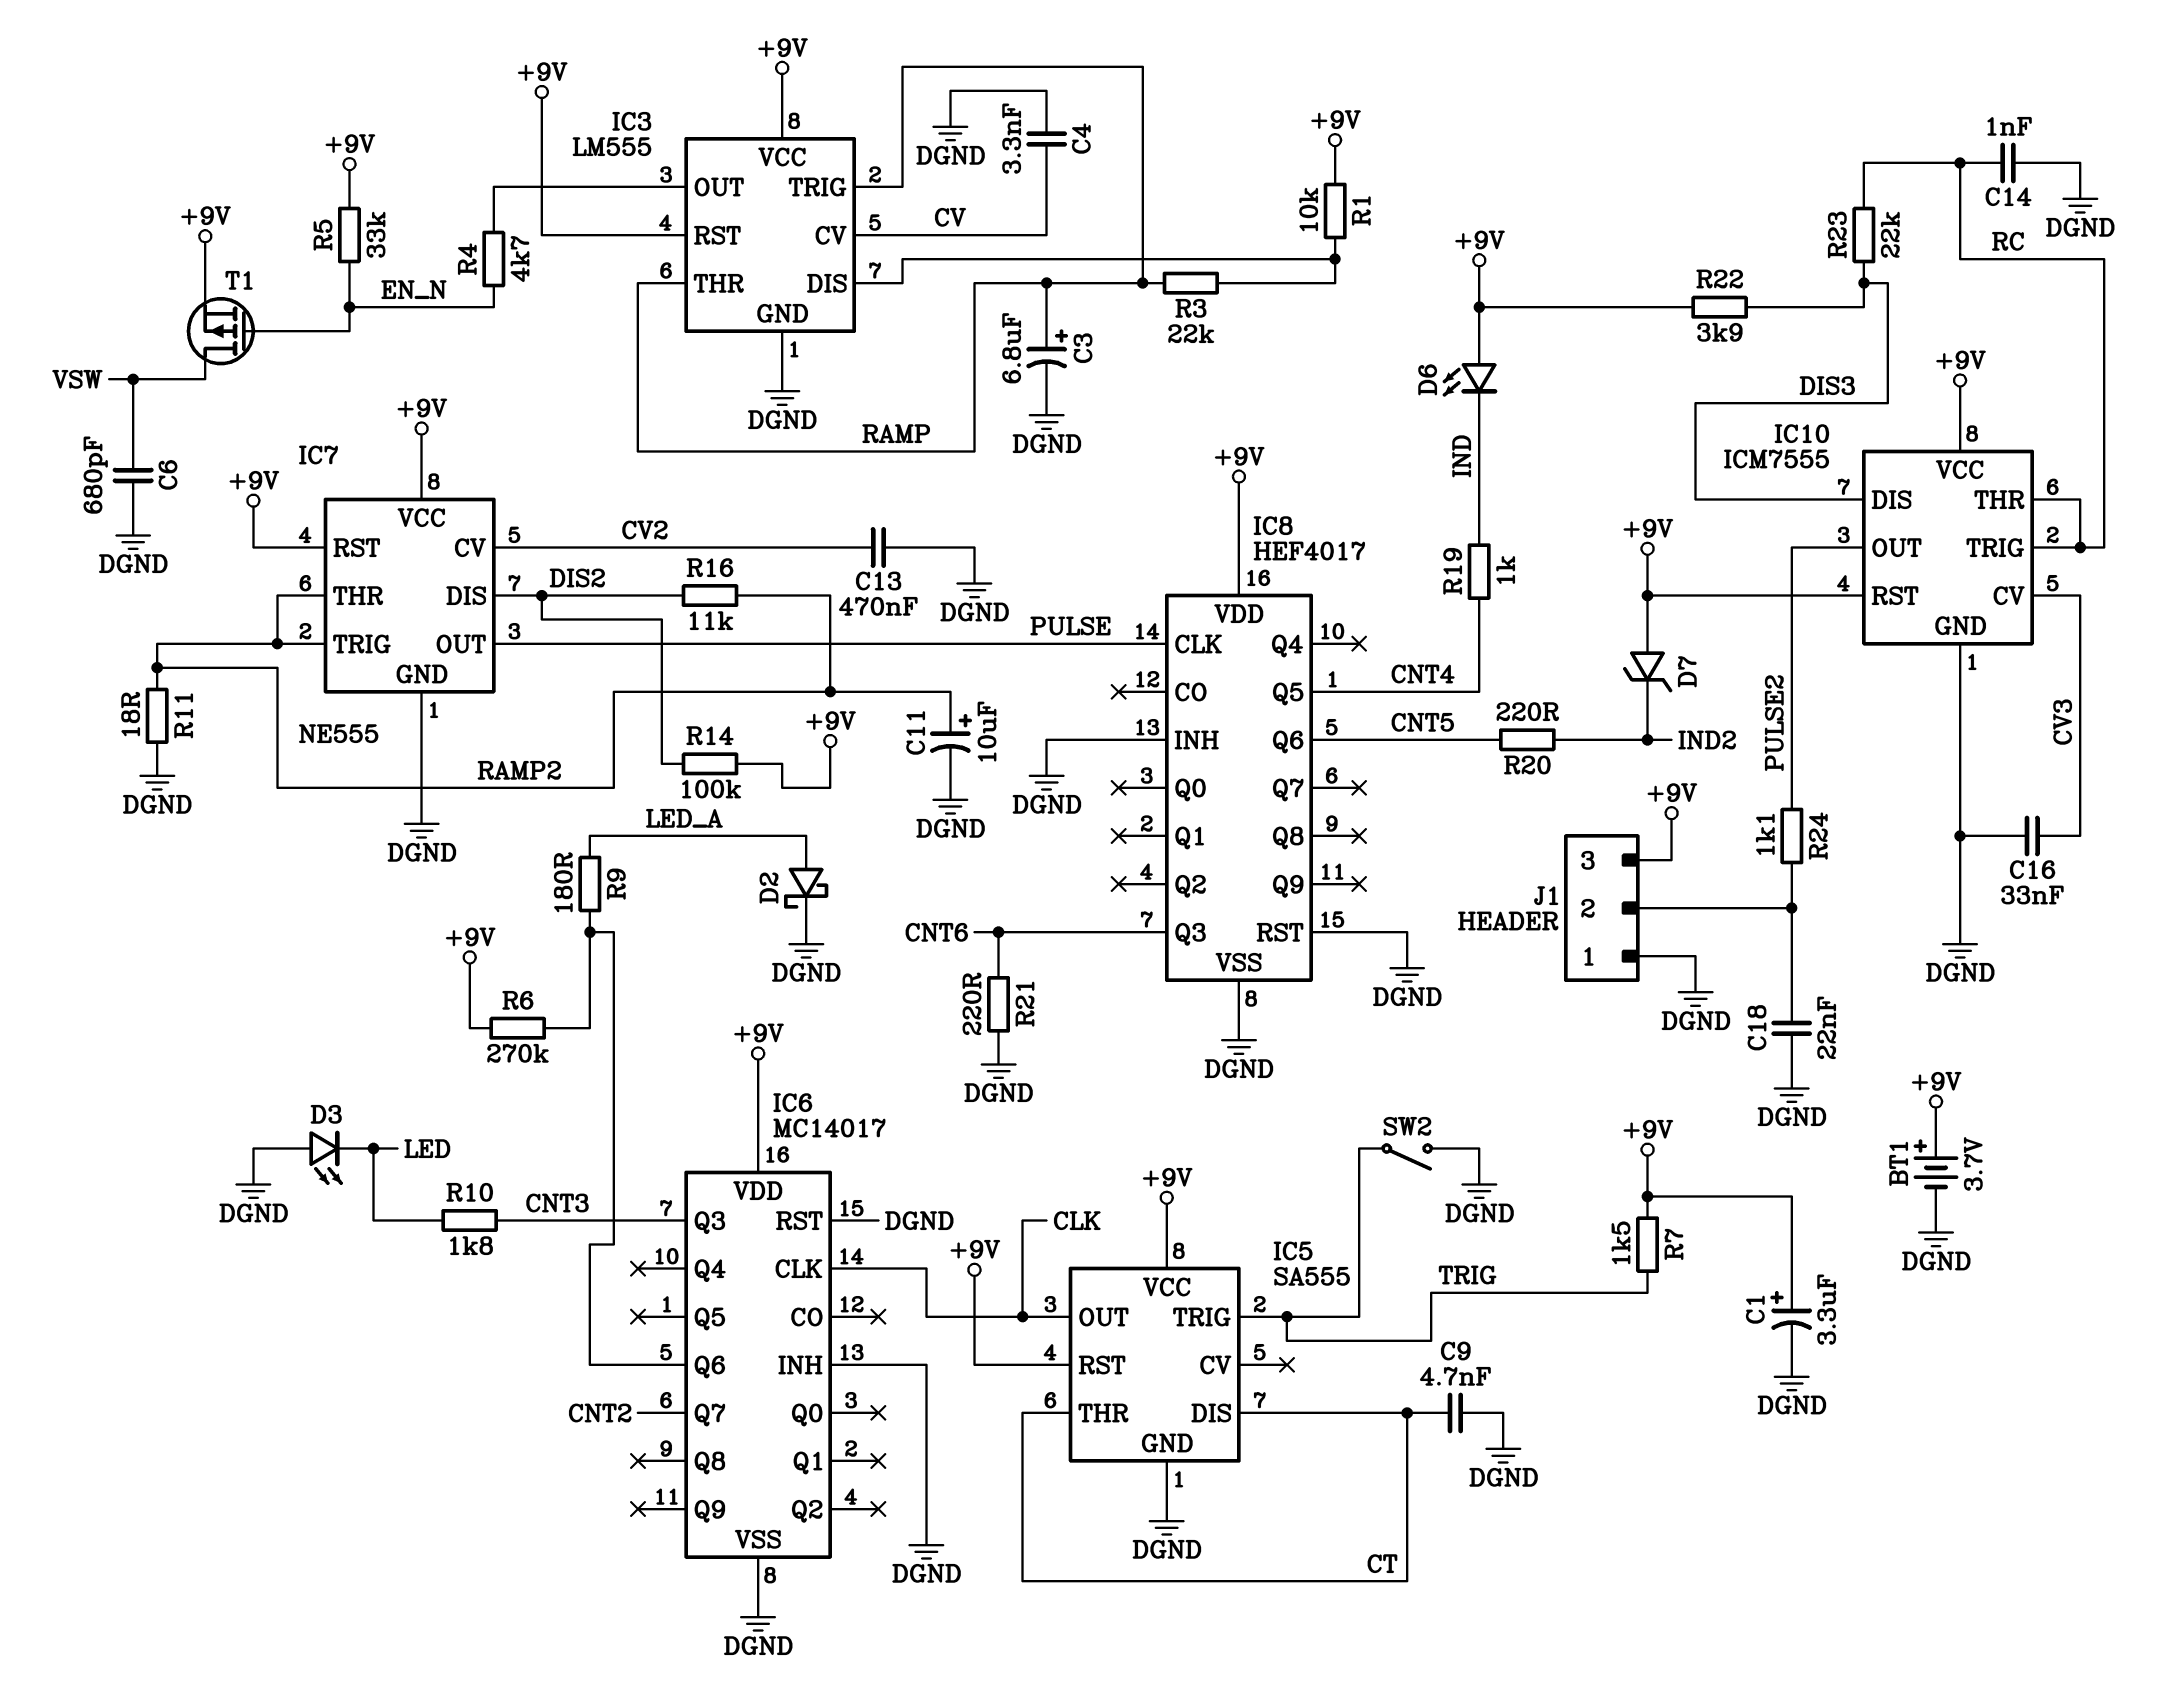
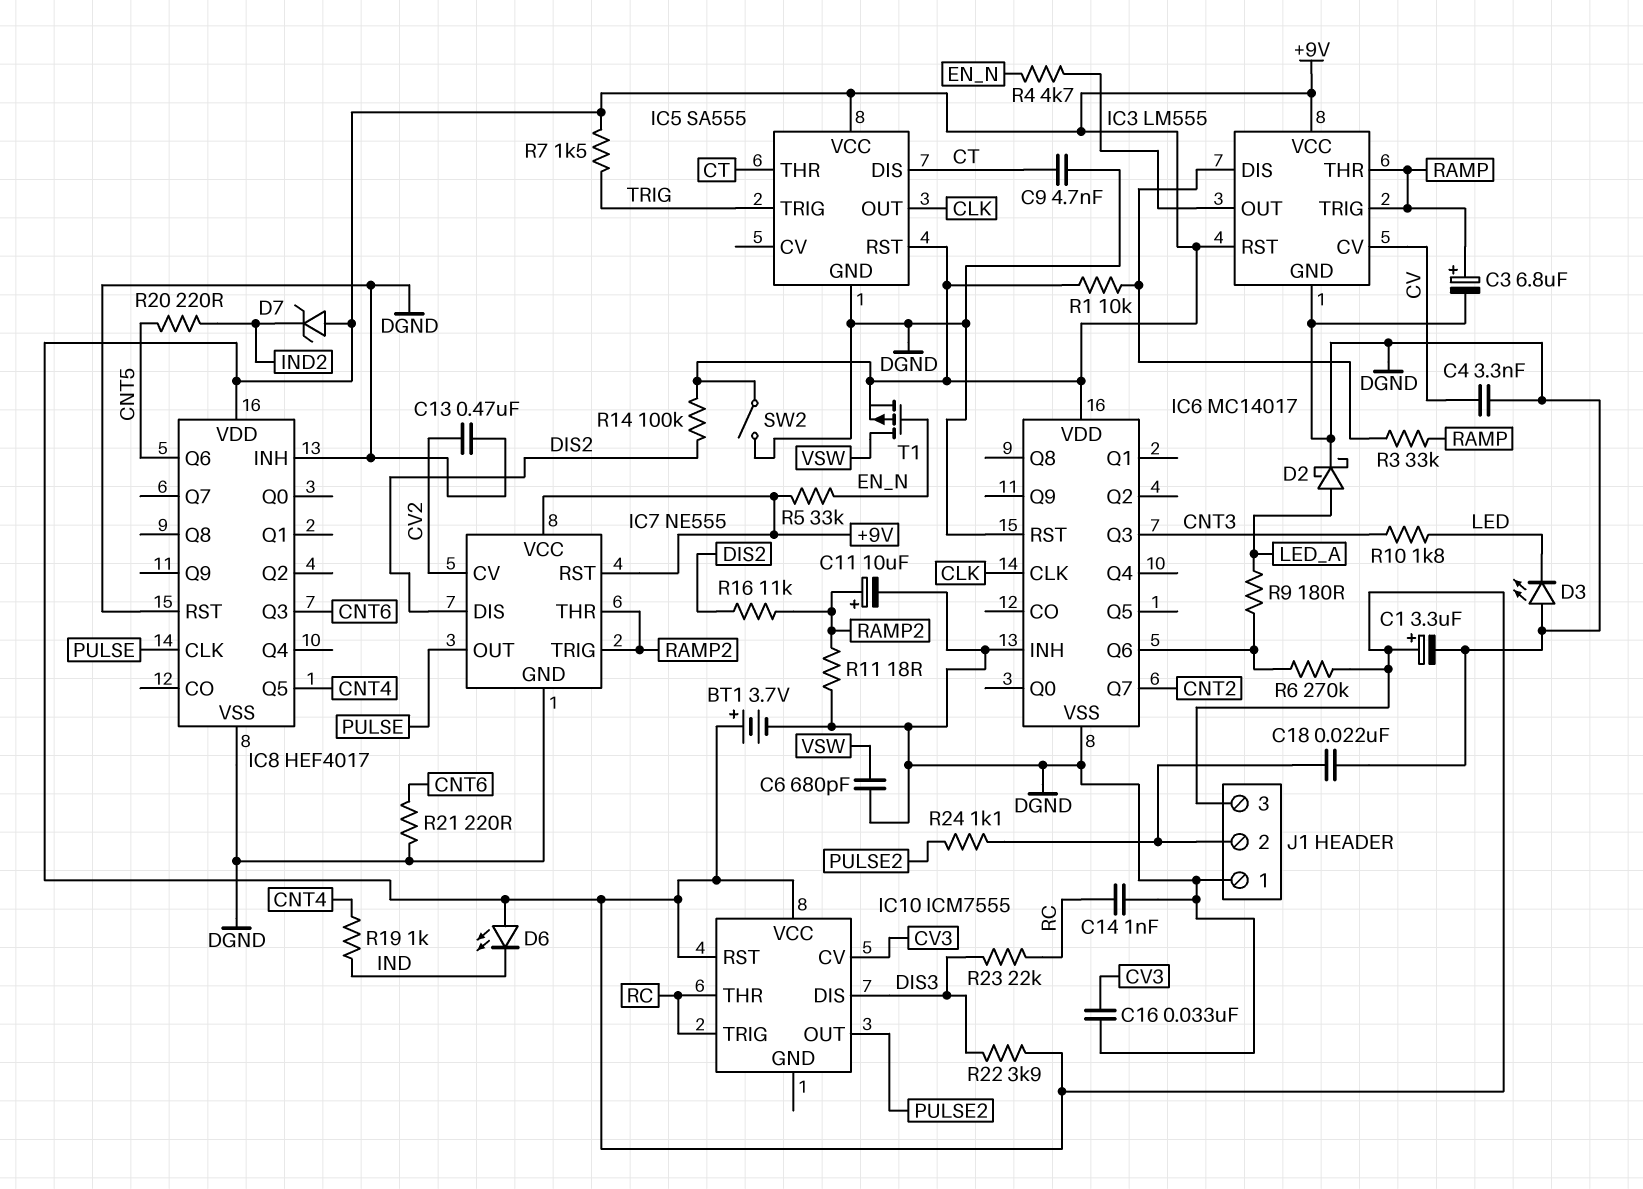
IC10 pin GND: DGND -> none
R3: 22k (IC3/DIS, RAMP) -> 33k (IC3/DIS, RAMP)
SW2: switch (DGND, TRIG) -> switch (+9V, DGND)

